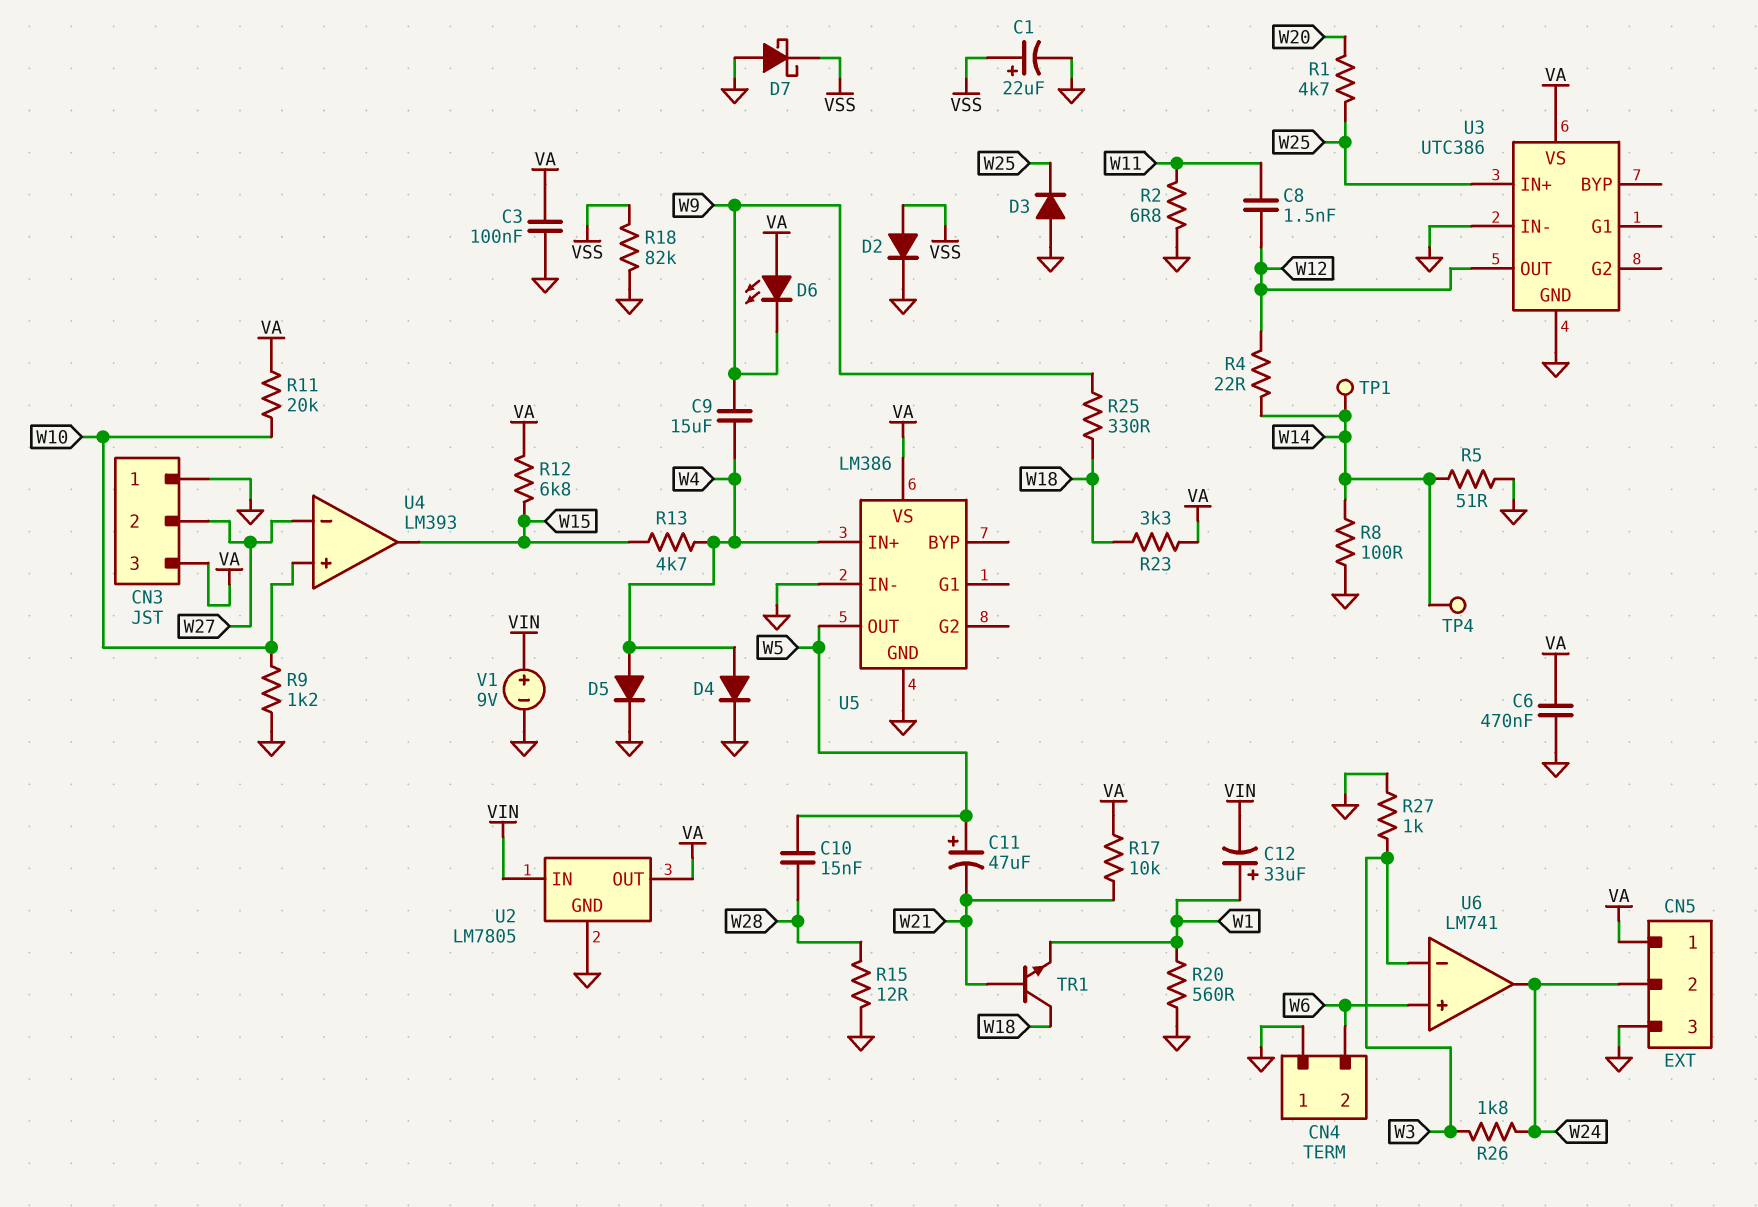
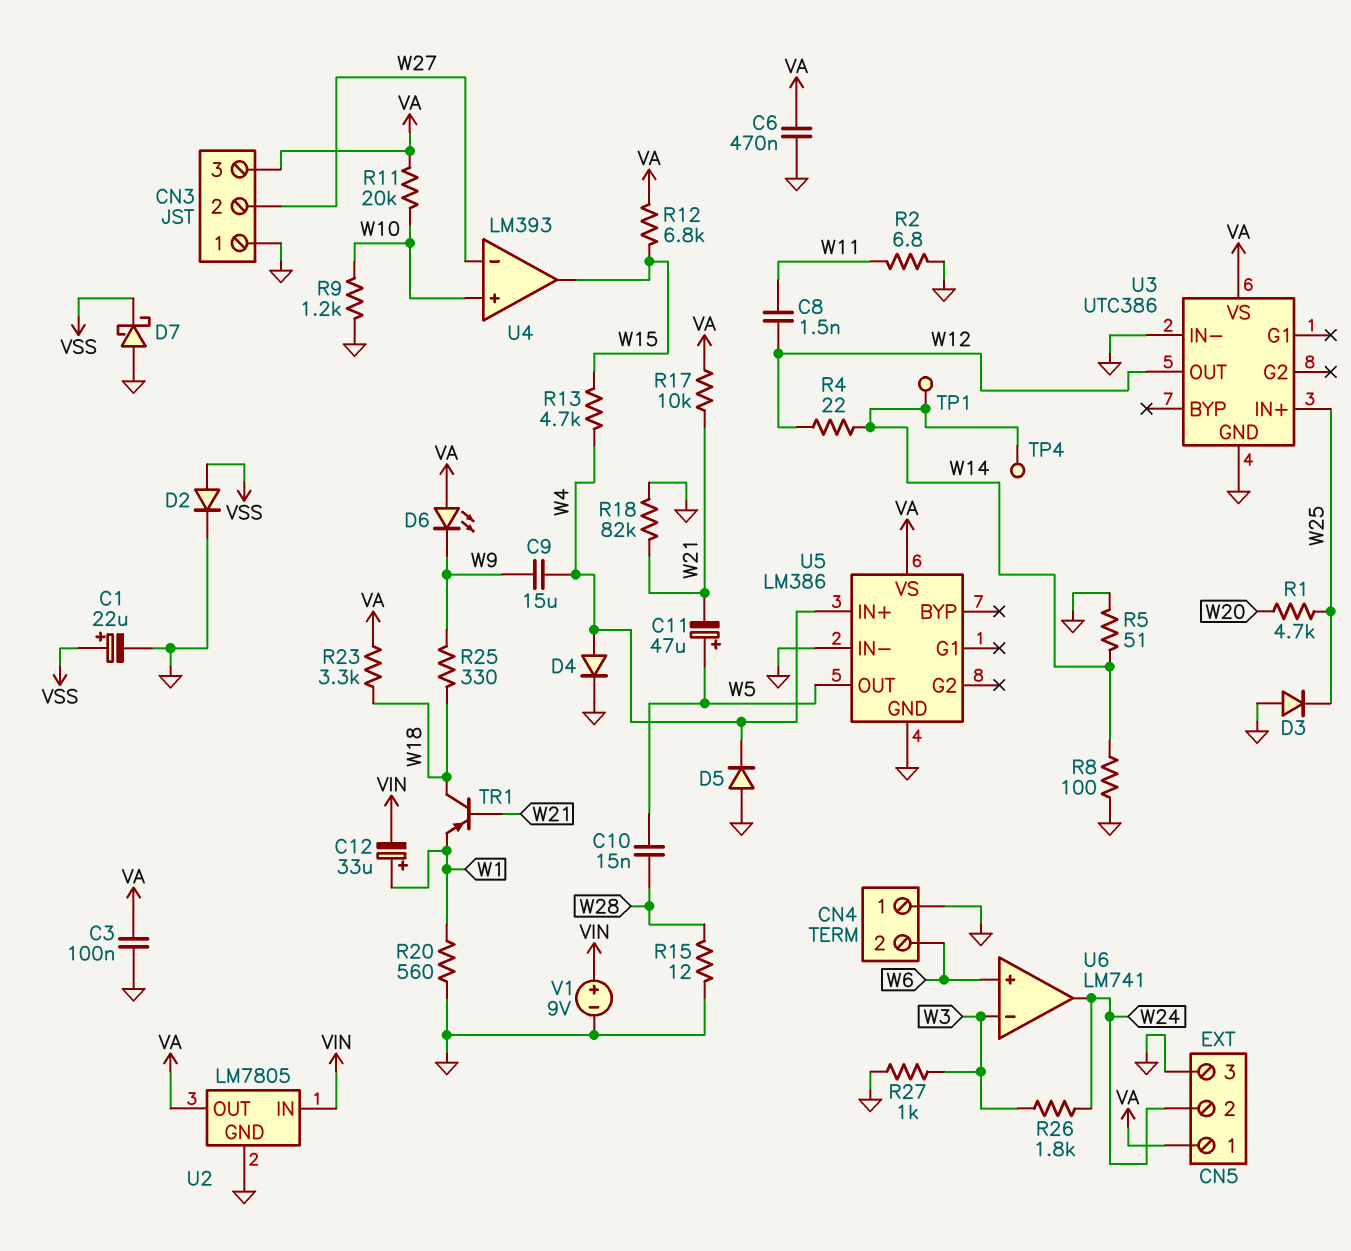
D5: diode (A W4, K GND) -> diode (A GND, K W4)
R18: 82k (GND, VSS) -> 82k (GND, W21)
TR1: NPN (B W21, C W18, E W1) -> PNP (B W21, C W18, E W1)

